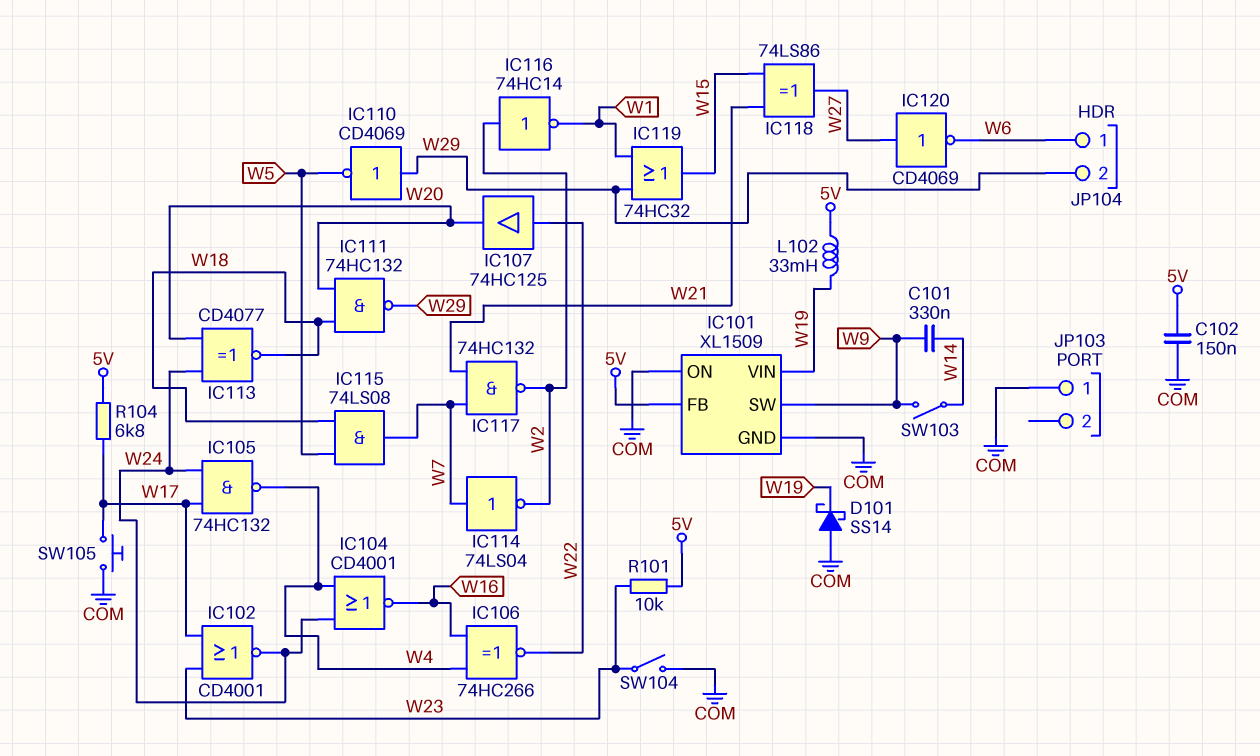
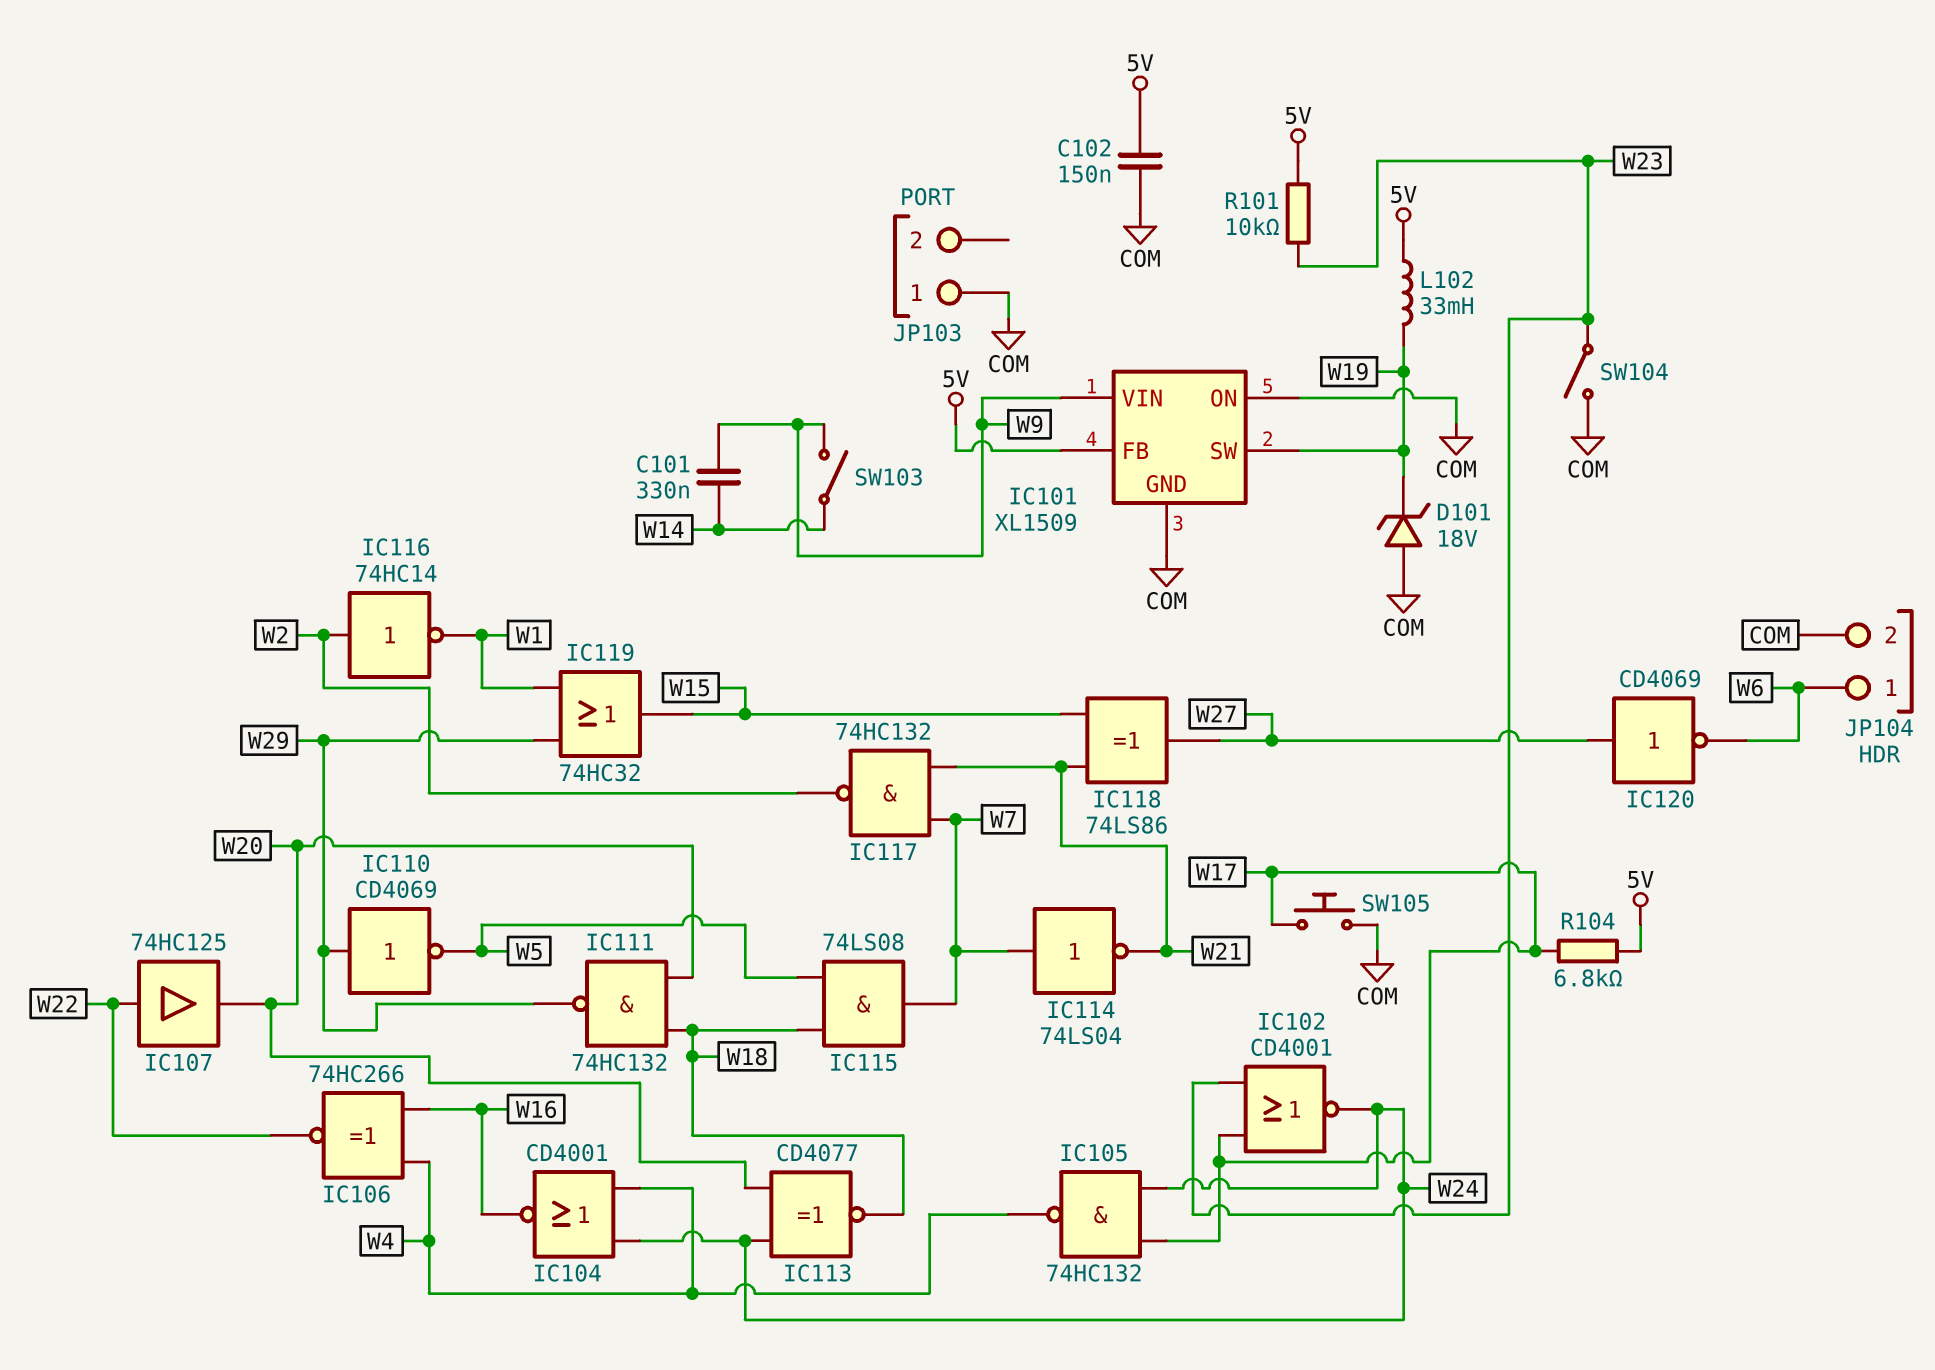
D101: schottky SS14 (A COM, K W19) -> zener 18V (A COM, K W19)
IC101 pin SW: W9 -> W19
IC101 pin VIN: W19 -> W9
IC114: NOT 74LS04 (in W7, out W2) -> NOT 74LS04 (in W7, out W21)
JP104 pin 2: W29 -> COM

